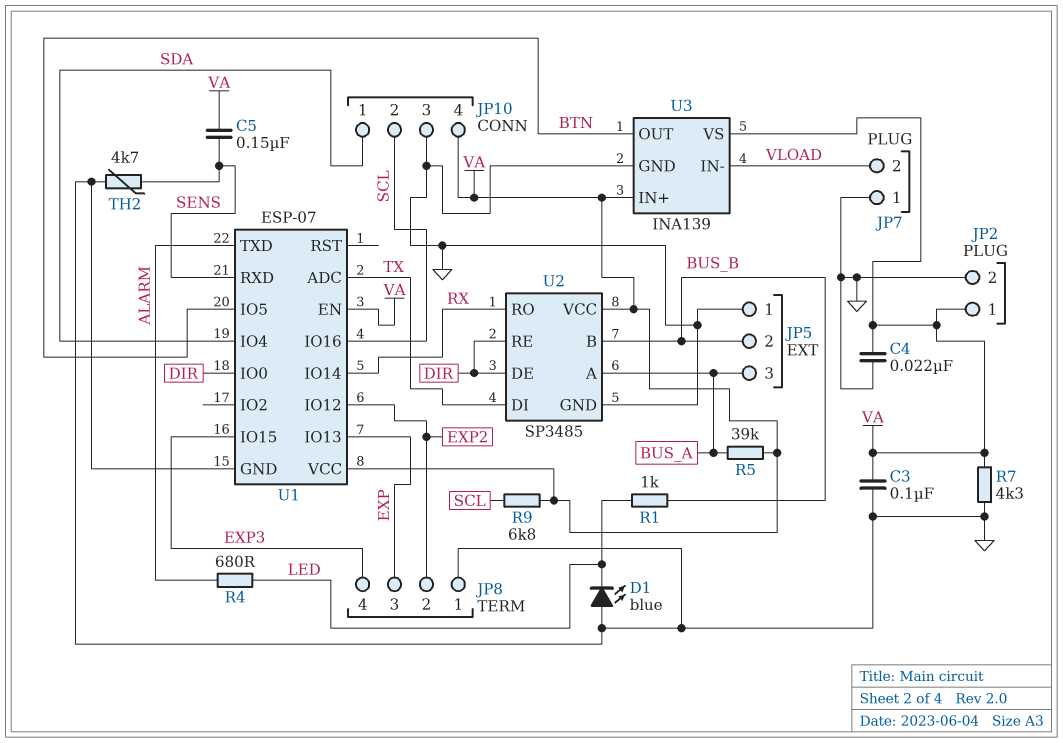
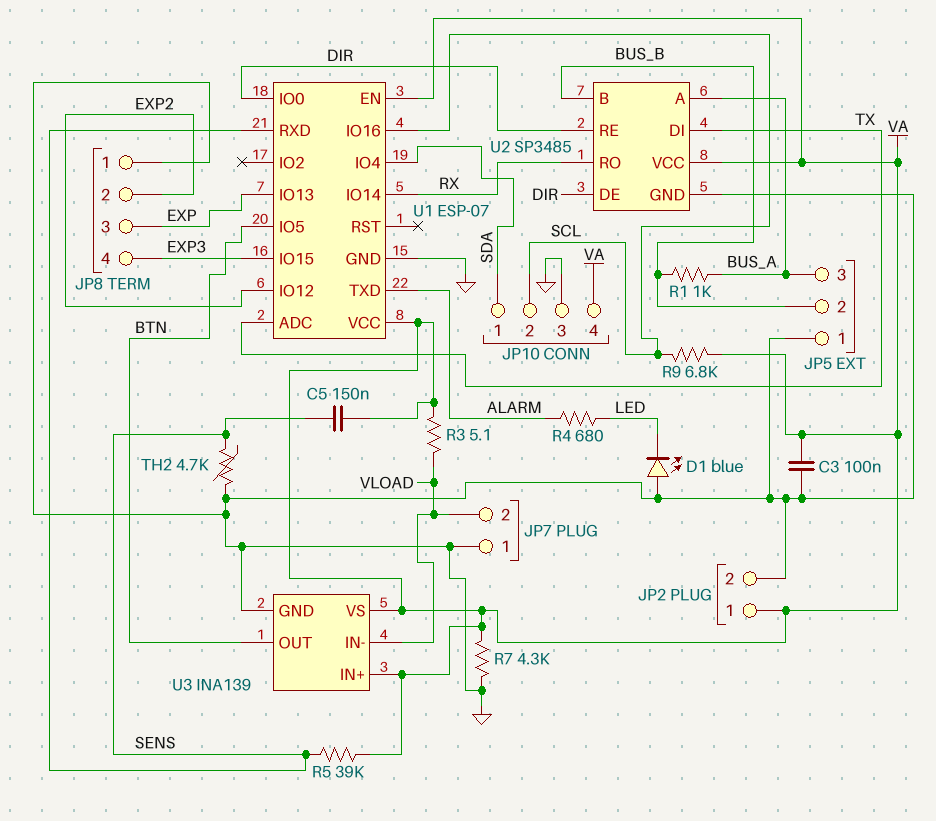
C4: 22nF (GND, VA) -> none
R1: 1k (BUS_B, LED) -> 1k (BUS_A, BUS_B)
R3: none -> 5.1 (VA, VLOAD)
R5: 39k (BUS_A, VA) -> 39k (SENS, VA)

